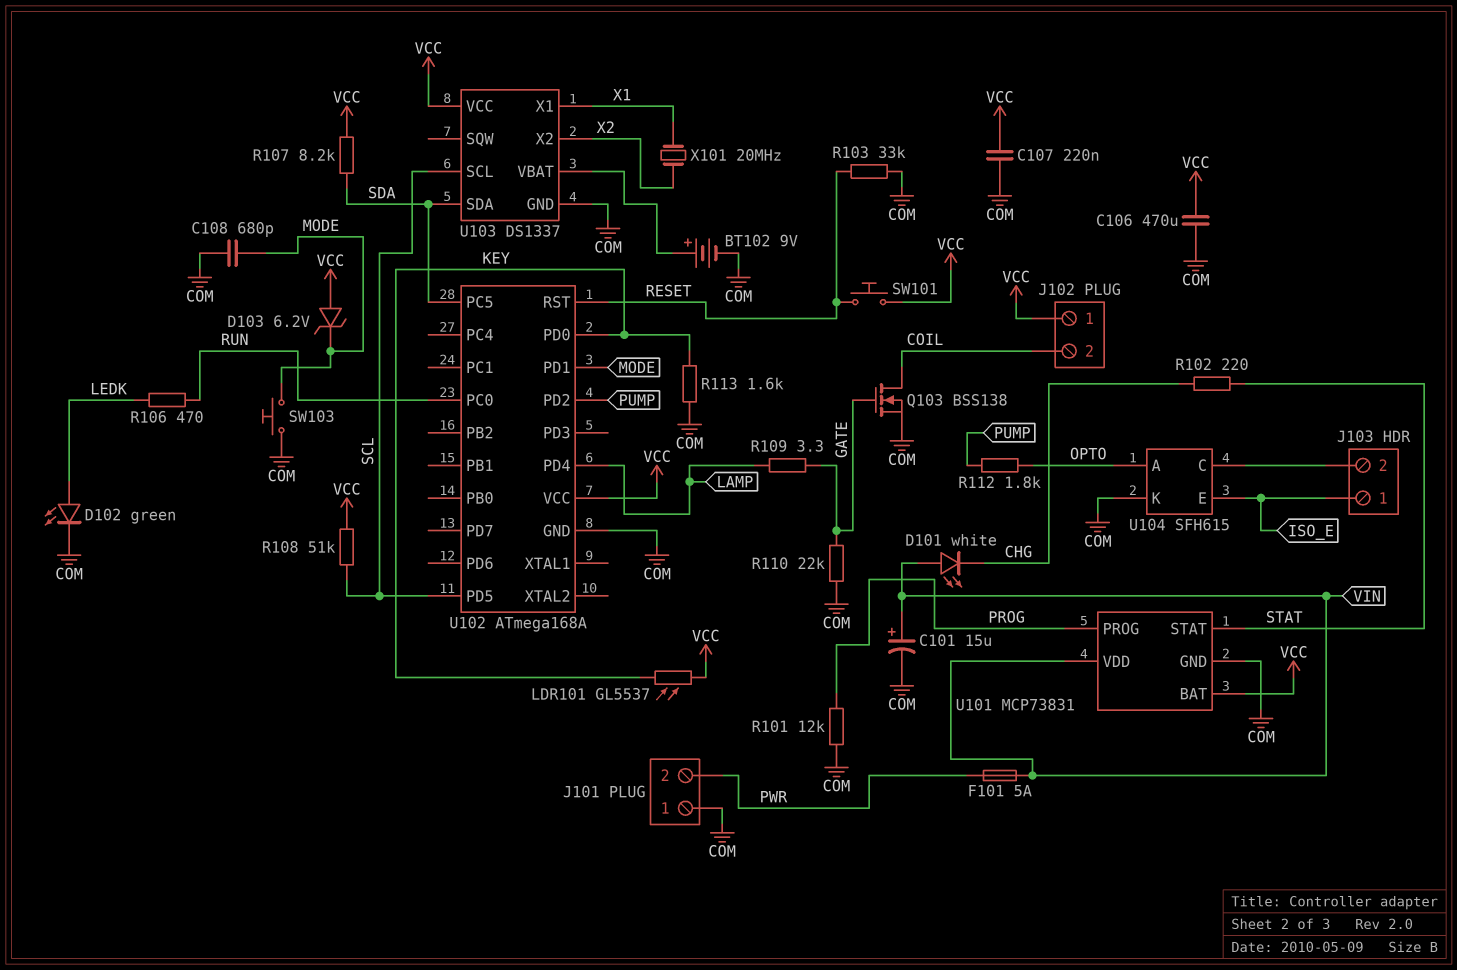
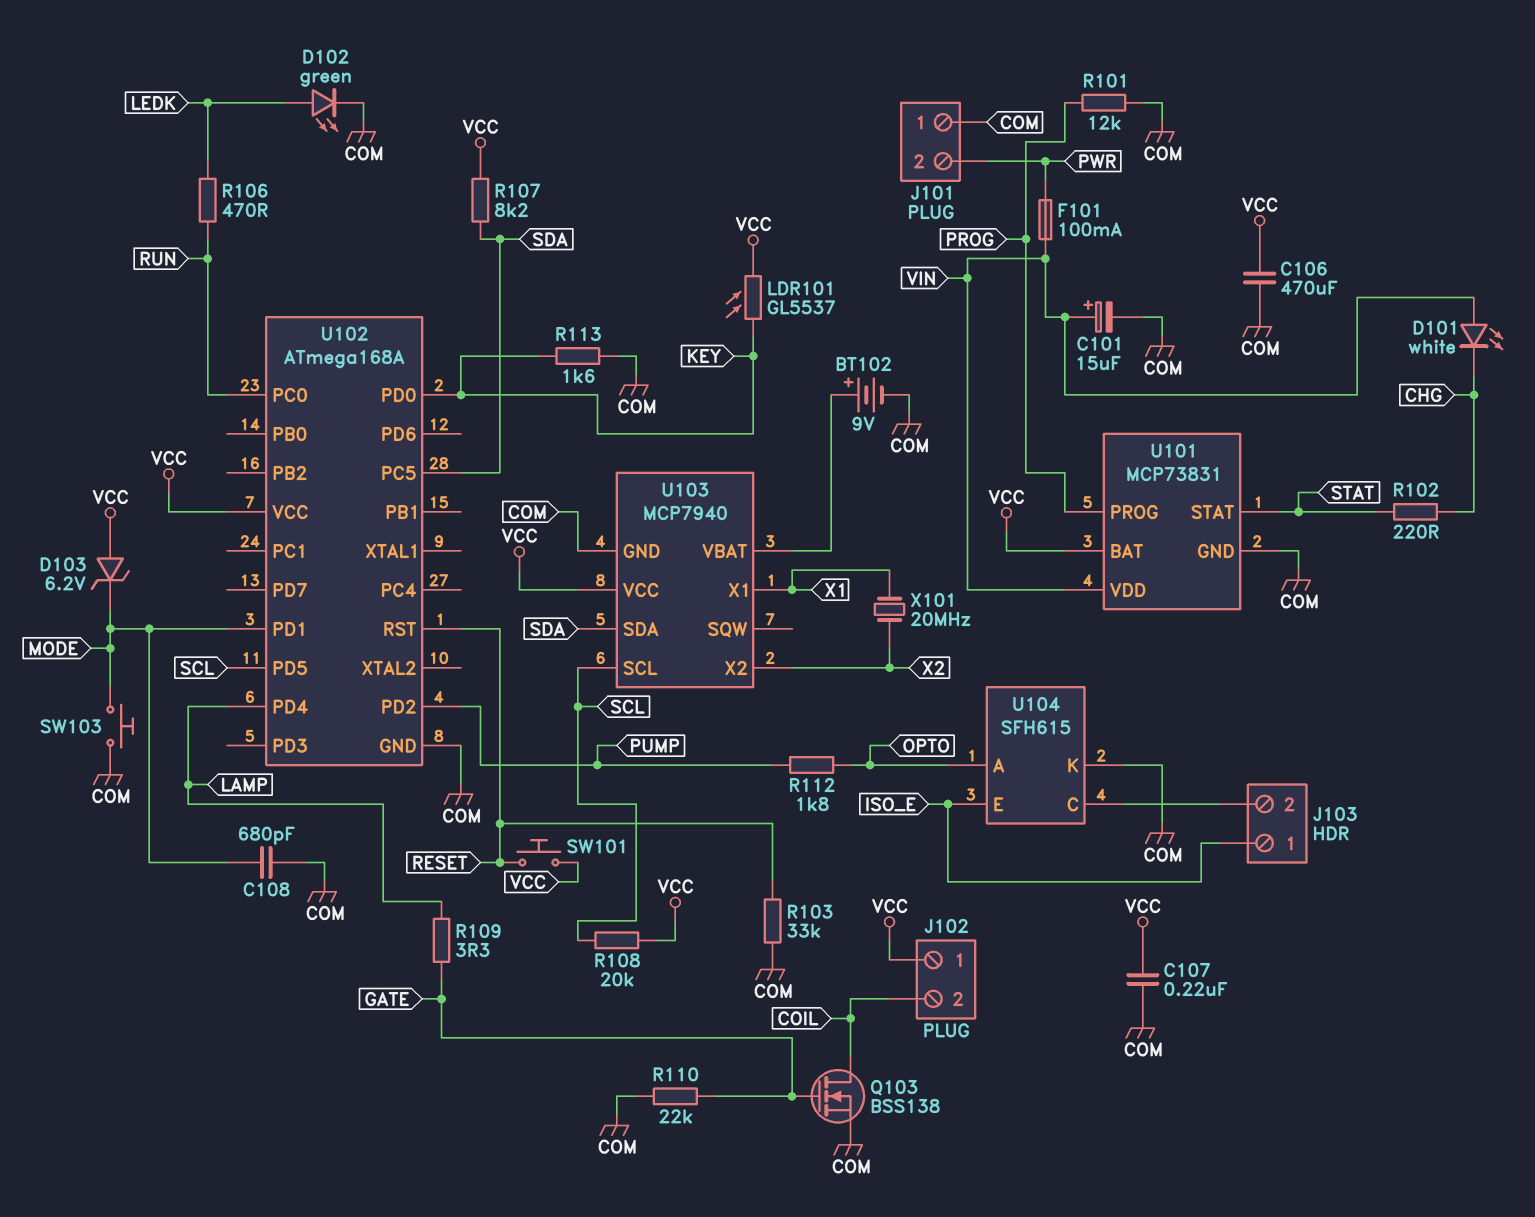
F101: 5A (PWR, VIN) -> 100mA (PWR, VIN)
R108: 51k (SCL, VCC) -> 20k (SCL, VCC)
U103: DS1337 -> MCP7940

